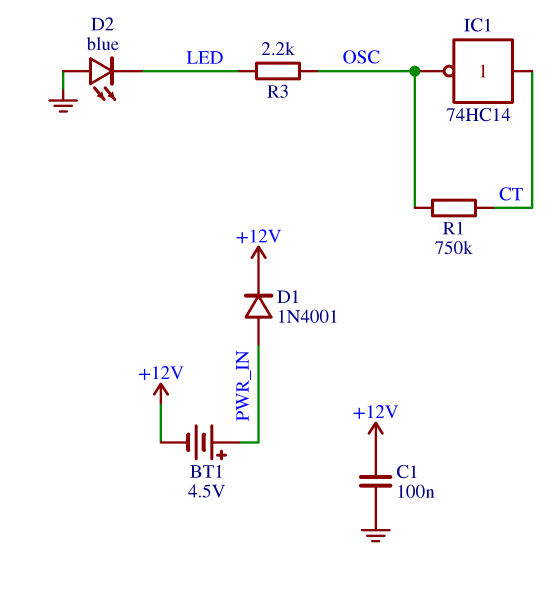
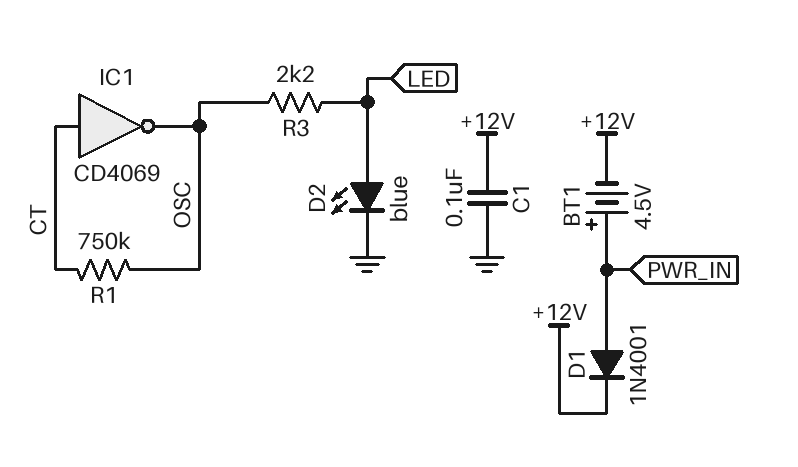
D2: LED blue (A GND, K LED) -> LED blue (A LED, K GND)
IC1: NOT 74HC14 (in CT, out OSC) -> NOT CD4069 (in CT, out OSC)

